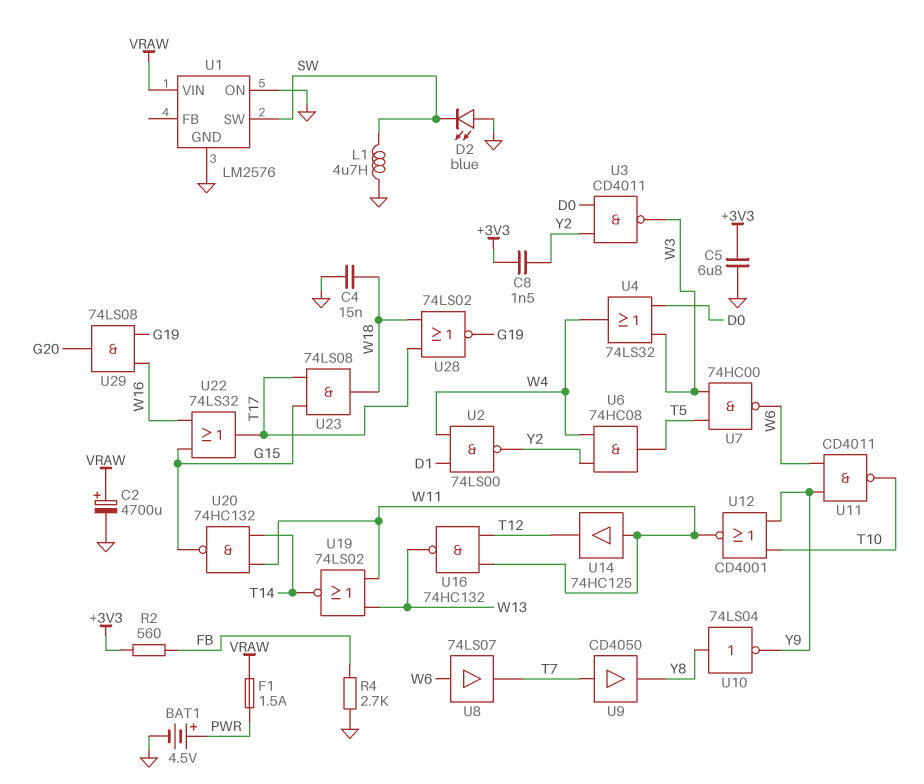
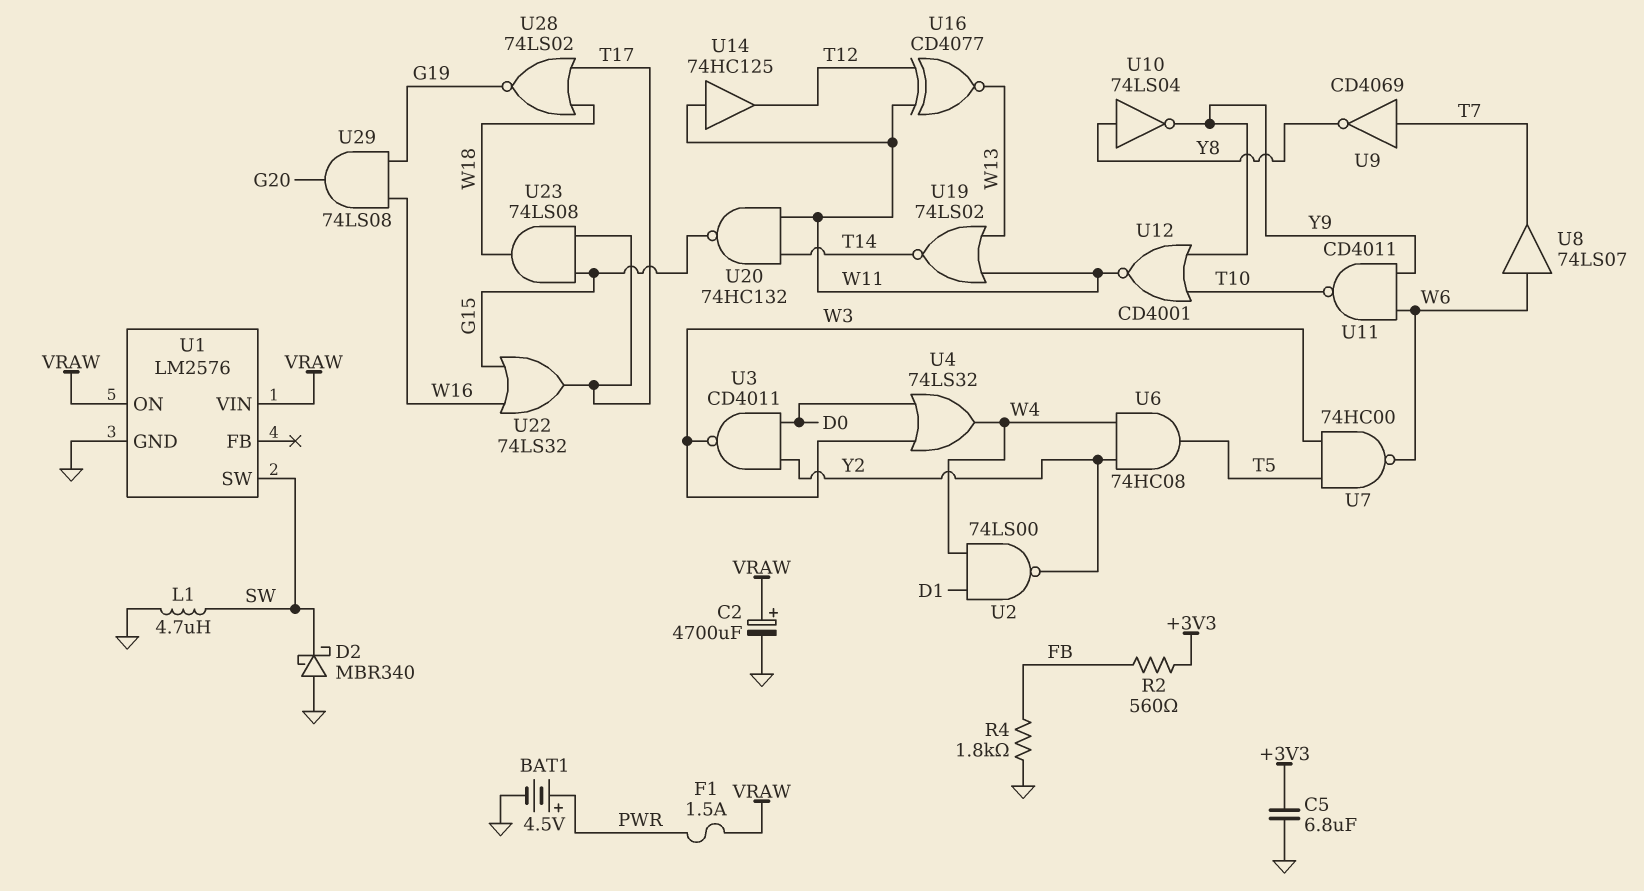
C4: 15nF (GND, W18) -> none
C8: 1.5nF (+3V3, Y2) -> none
D2: LED blue (A GND, K SW) -> schottky MBR340 (A GND, K SW)
R4: 2.7k (FB, GND) -> 1.8k (FB, GND)
U1 pin ON: GND -> VRAW
U9: buffer CD4050 (in T7, out Y8) -> NOT CD4069 (in T7, out Y8)
U16: NAND 74HC132 (in T12, in W11, out W13) -> XNOR CD4077 (in T12, in W11, out W13)

